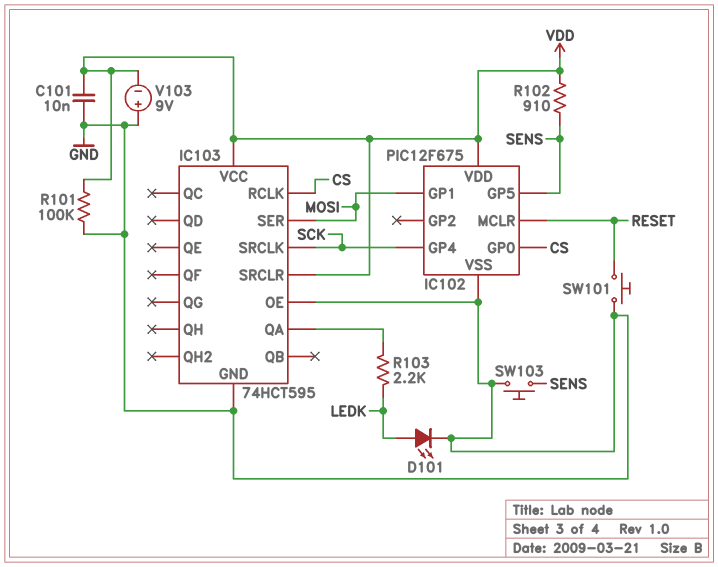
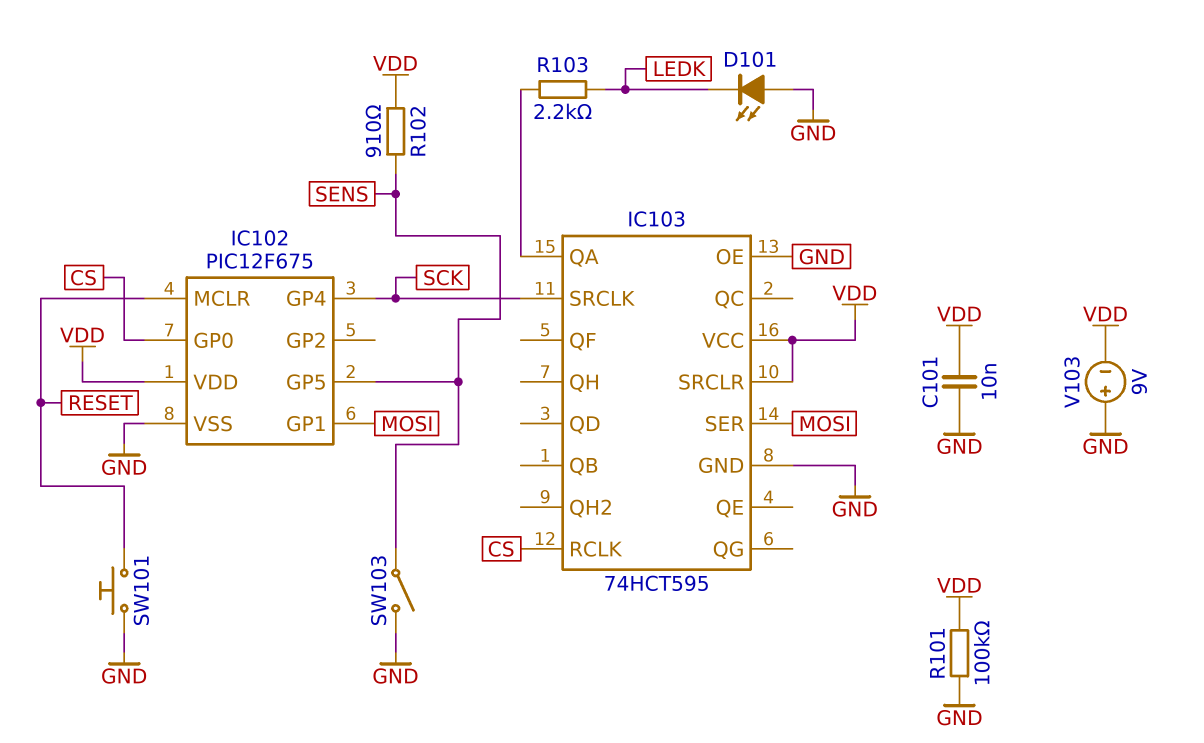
D101: LED (A LEDK, K GND) -> LED (A GND, K LEDK)
SW103: button (GND, SENS) -> switch (GND, SENS)

